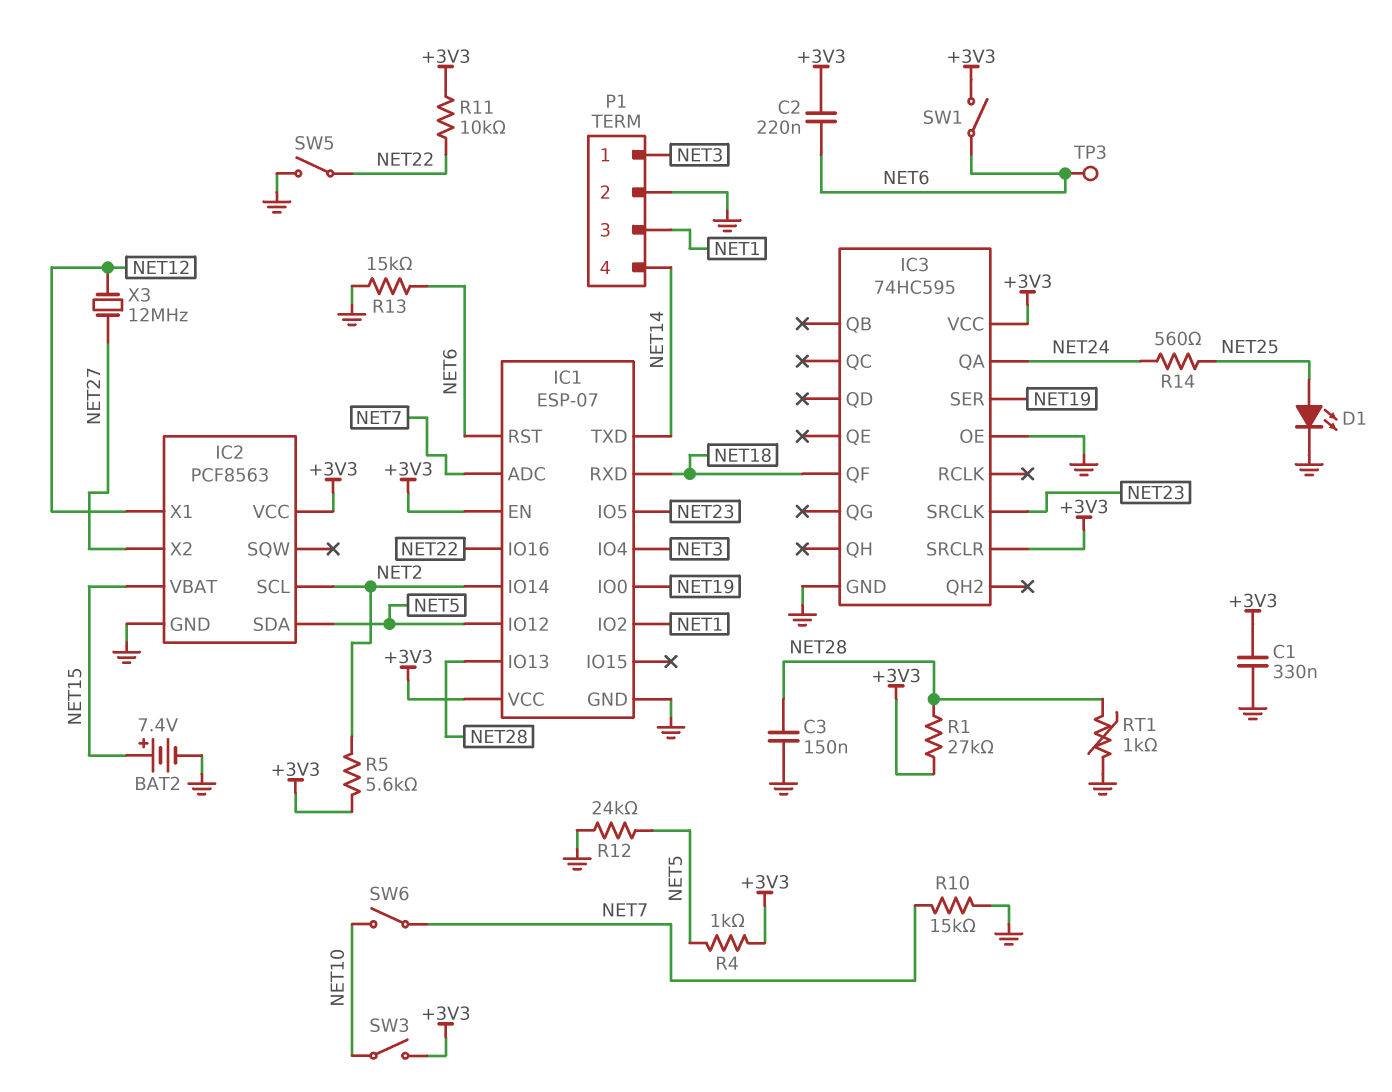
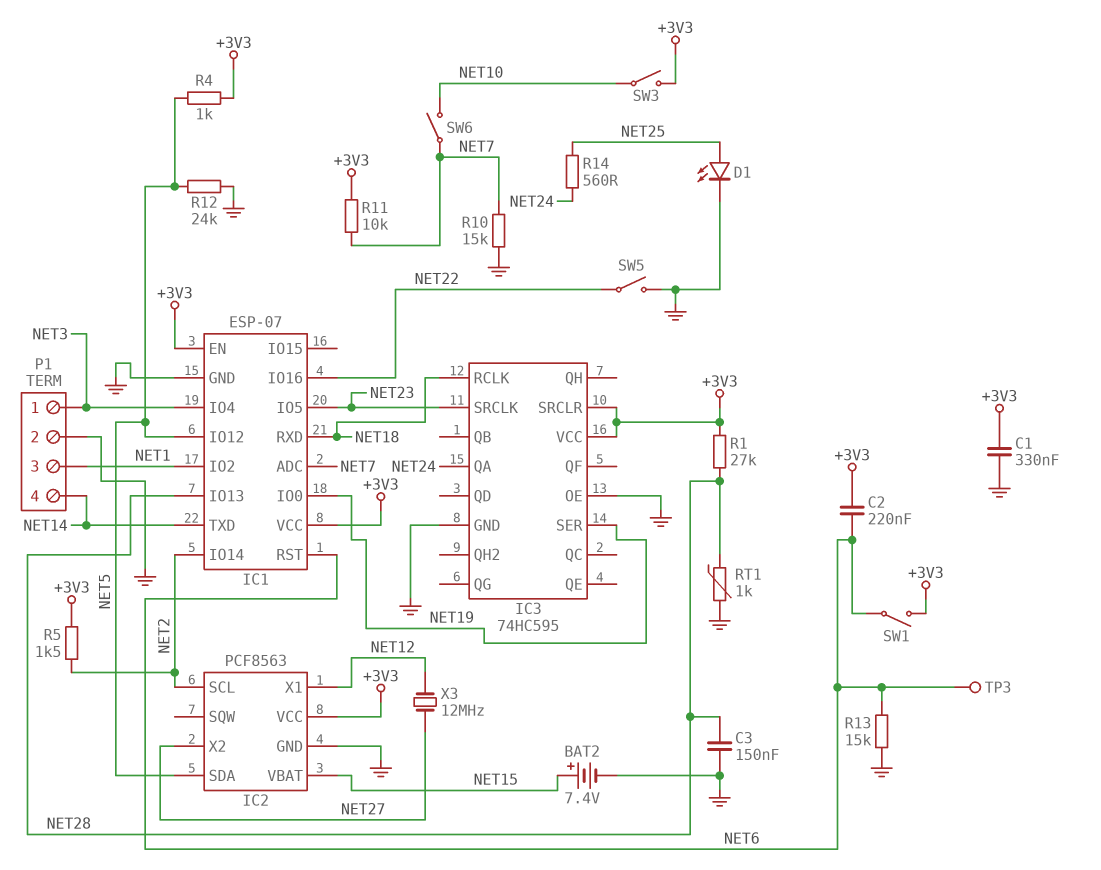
IC3 pin QF: NET18 -> none
IC3 pin RCLK: none -> NET18
R5: 5.6k (+3V3, NET2) -> 1.5k (+3V3, NET2)
R11: 10k (+3V3, NET22) -> 10k (+3V3, NET7)

